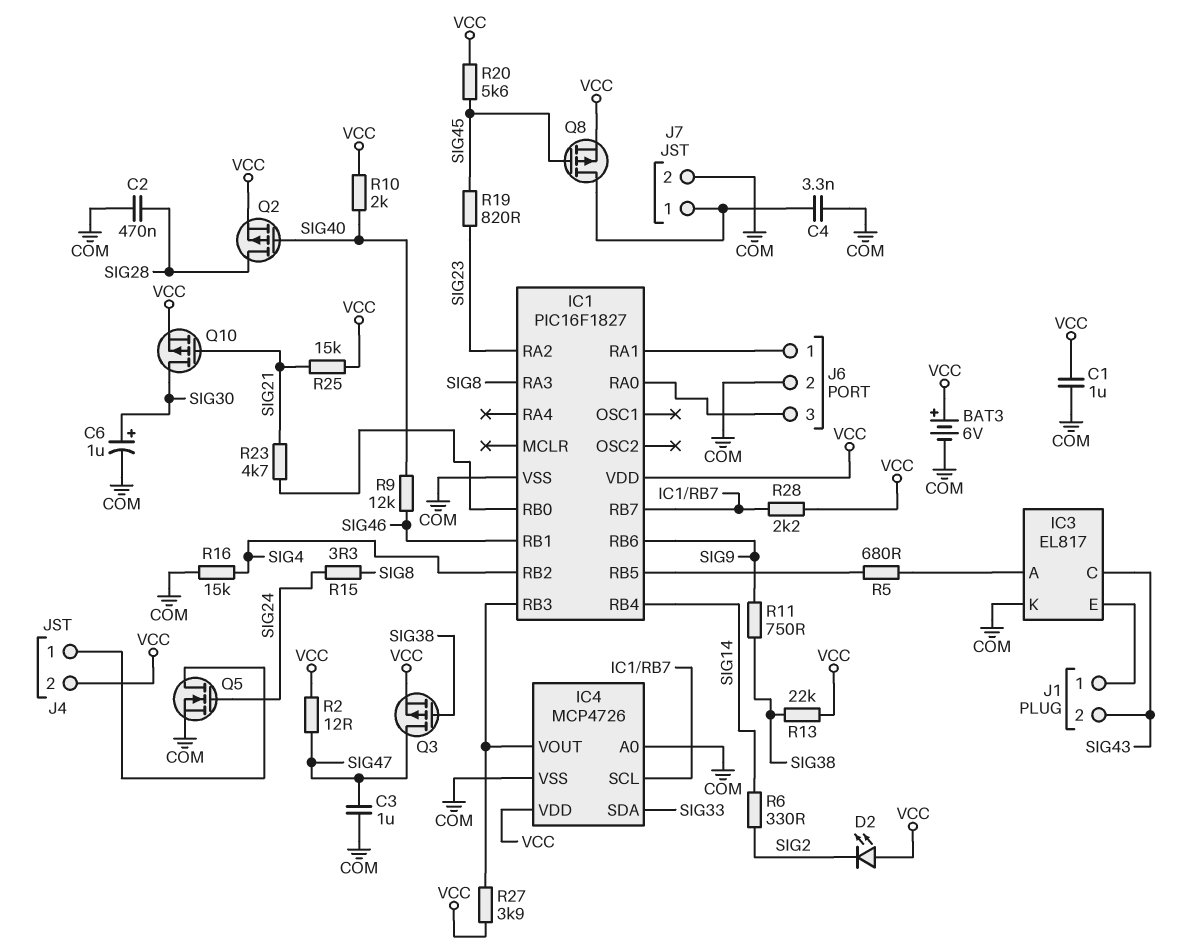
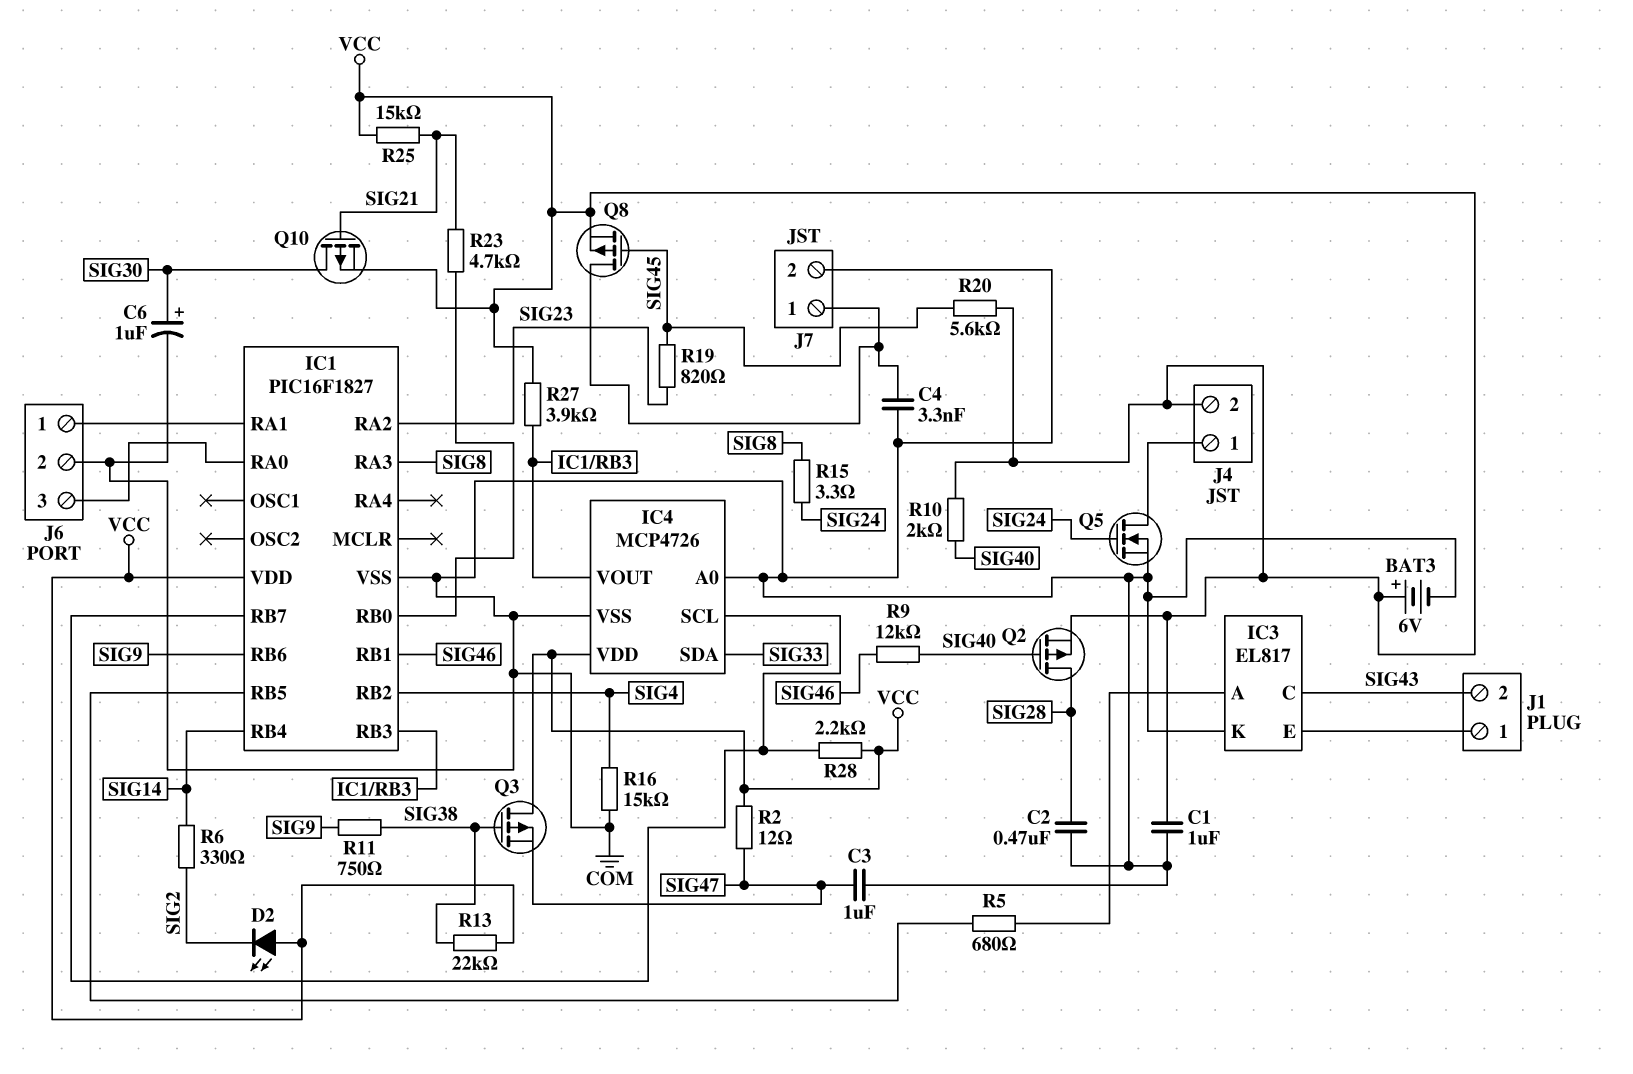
Q3: PMOS (G SIG38, D SIG47, S VCC) -> PMOS (G SIG38, D VCC, S SIG47)

